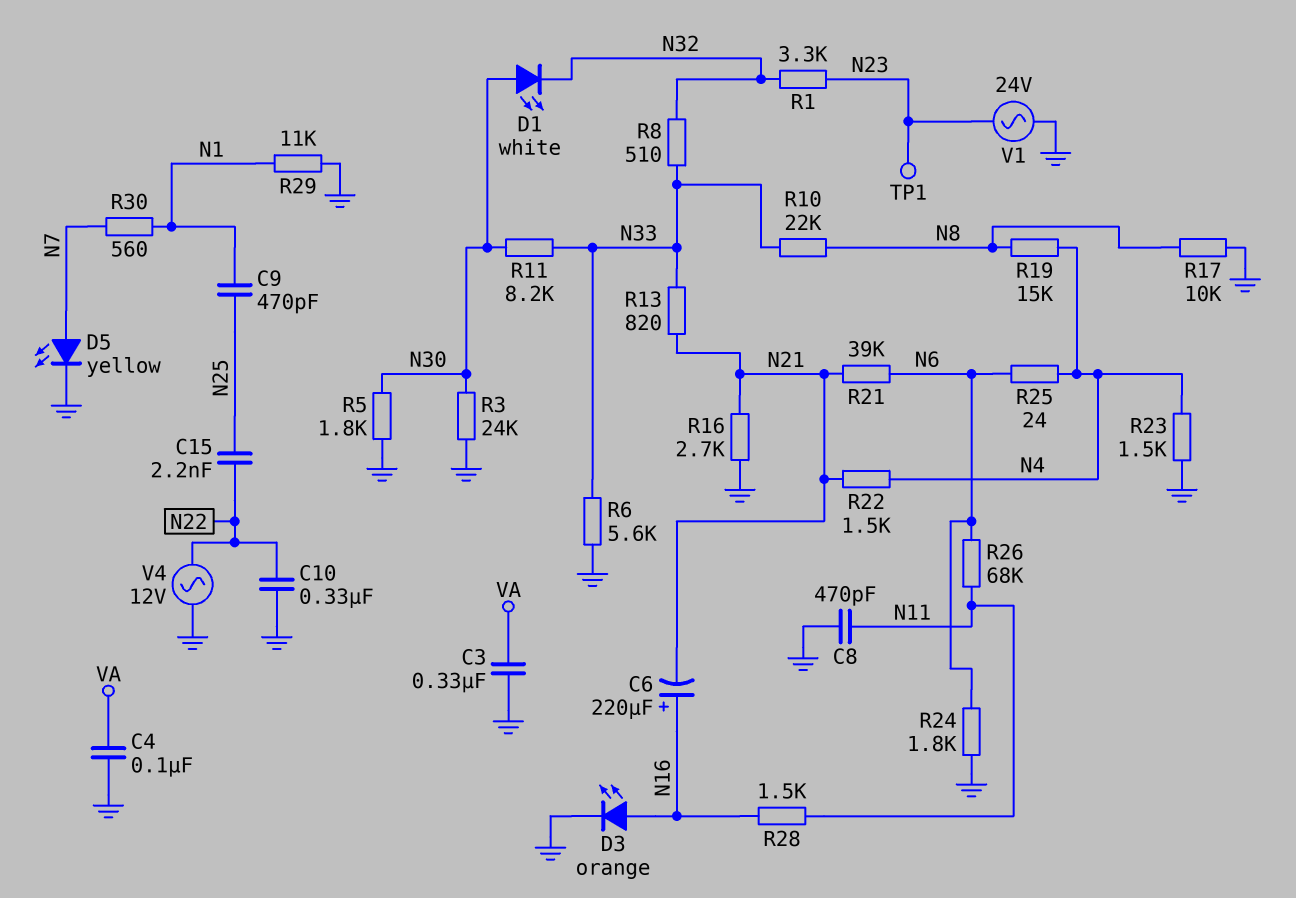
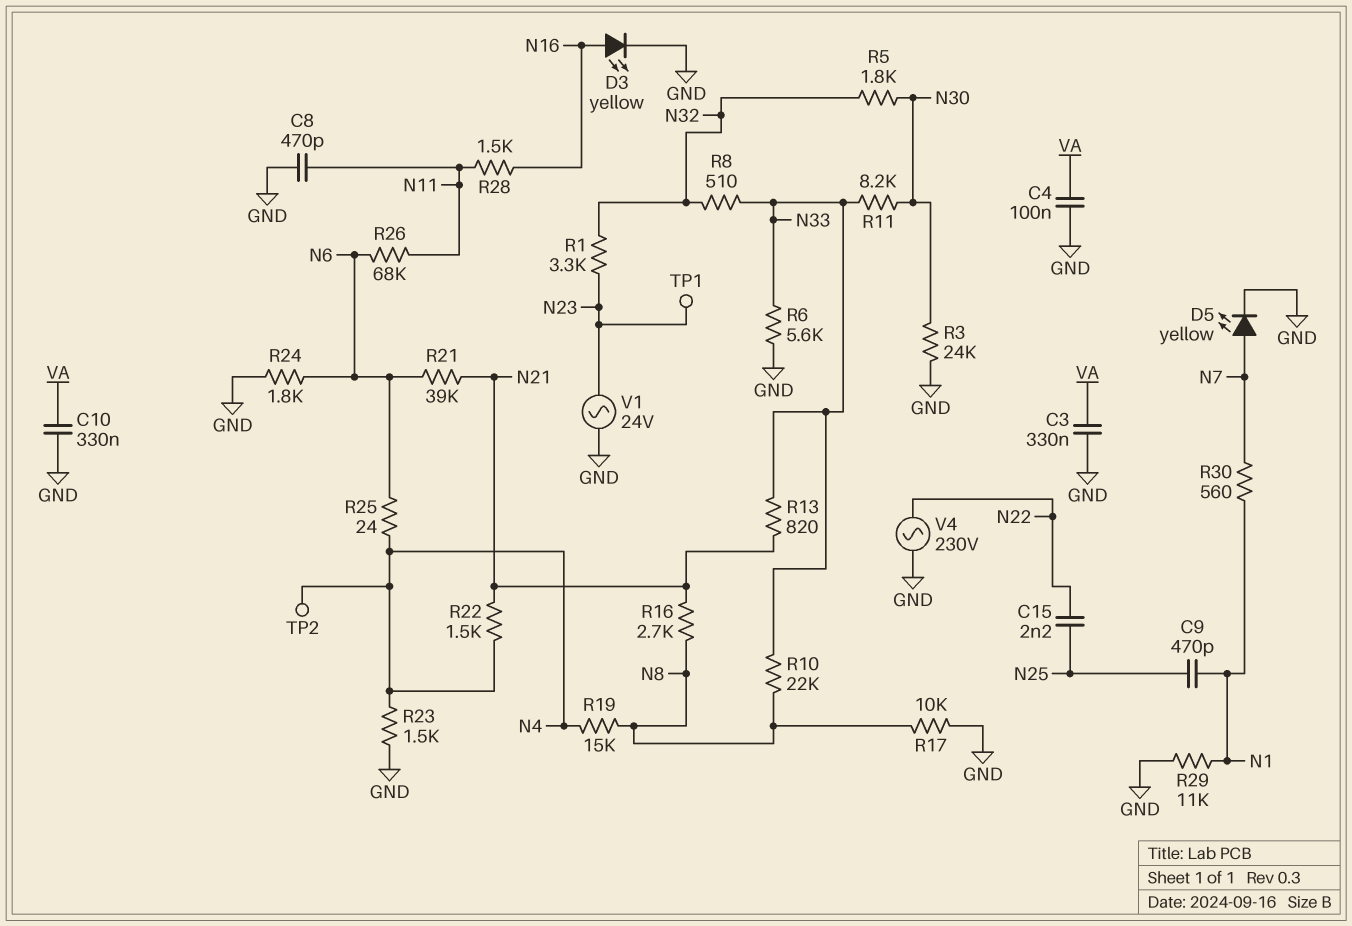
C6: 220uF (plus N16, minus N21) -> none
C10: 330nF (GND, N22) -> 330nF (GND, VA)
D1: LED white (A N30, K N32) -> none
D3: LED orange (A N16, K GND) -> LED yellow (A N16, K GND)
R5: 1.8k (GND, N30) -> 1.8k (N30, N32)
R16: 2.7k (GND, N21) -> 2.7k (N8, N21)
TP2: none -> test point (N4)
V4: AC 12V (GND, N22) -> AC 230V (GND, N22)

